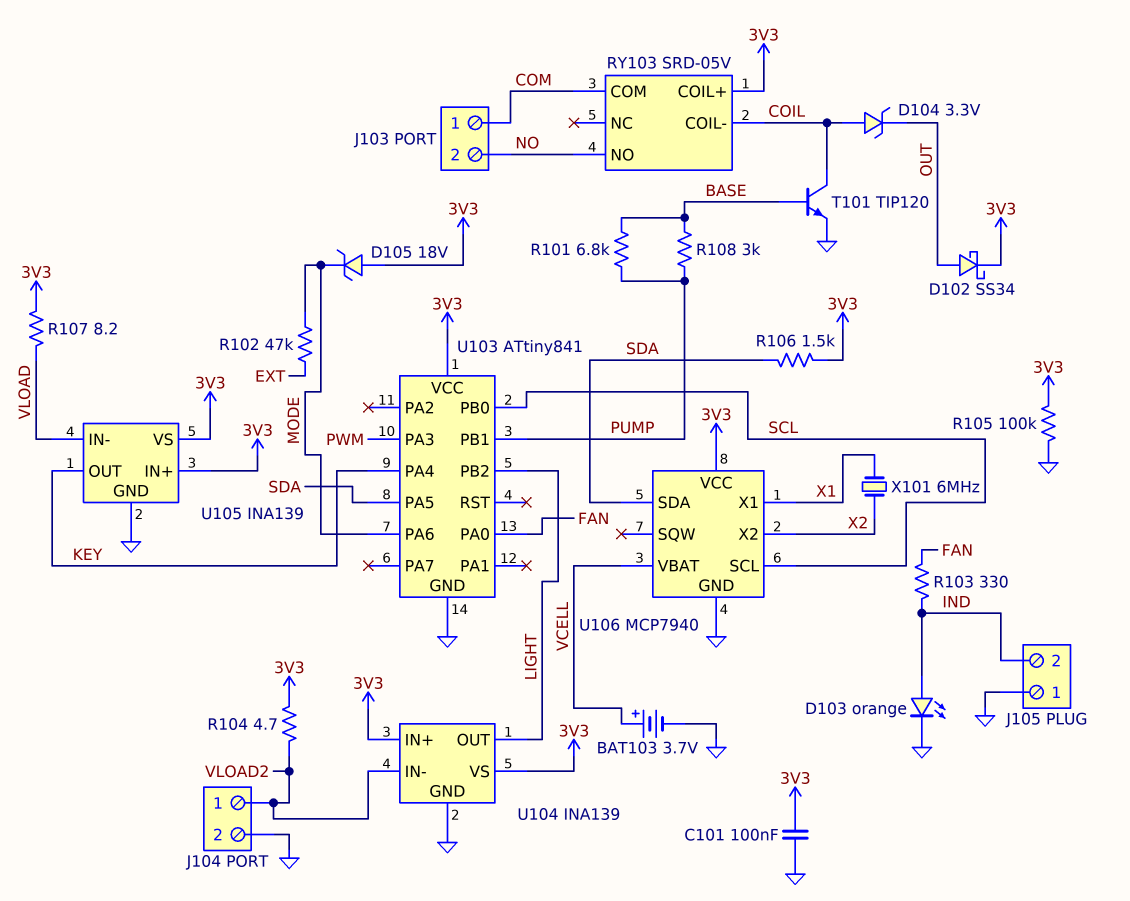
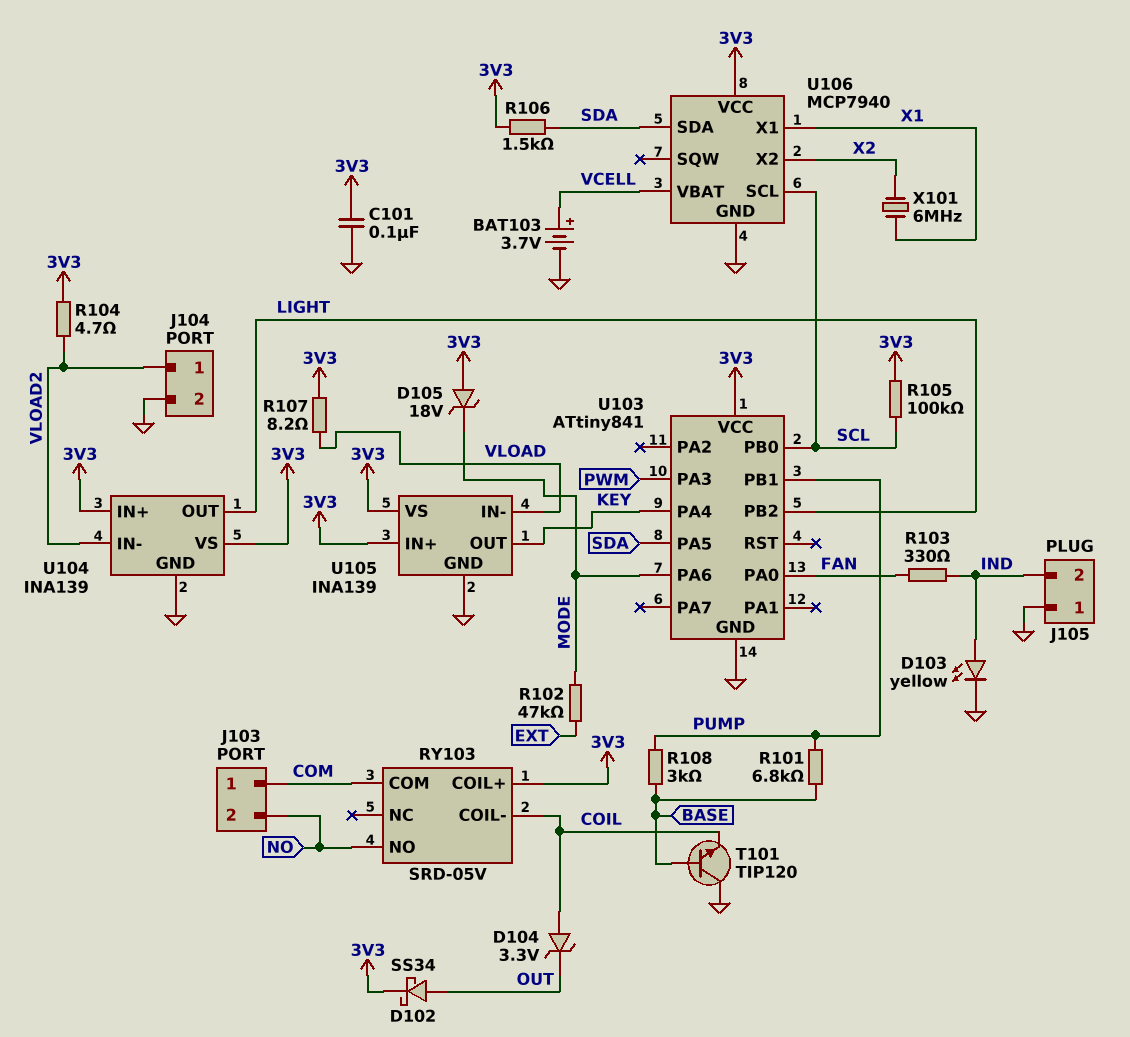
D103: LED orange (A IND, K GND) -> LED yellow (A IND, K GND)
R105: 100k (3V3, GND) -> 100k (3V3, SCL)
T101: NPN TIP120 (B BASE, C COIL, E GND) -> NPN TIP120 (B BASE, C GND, E COIL)

